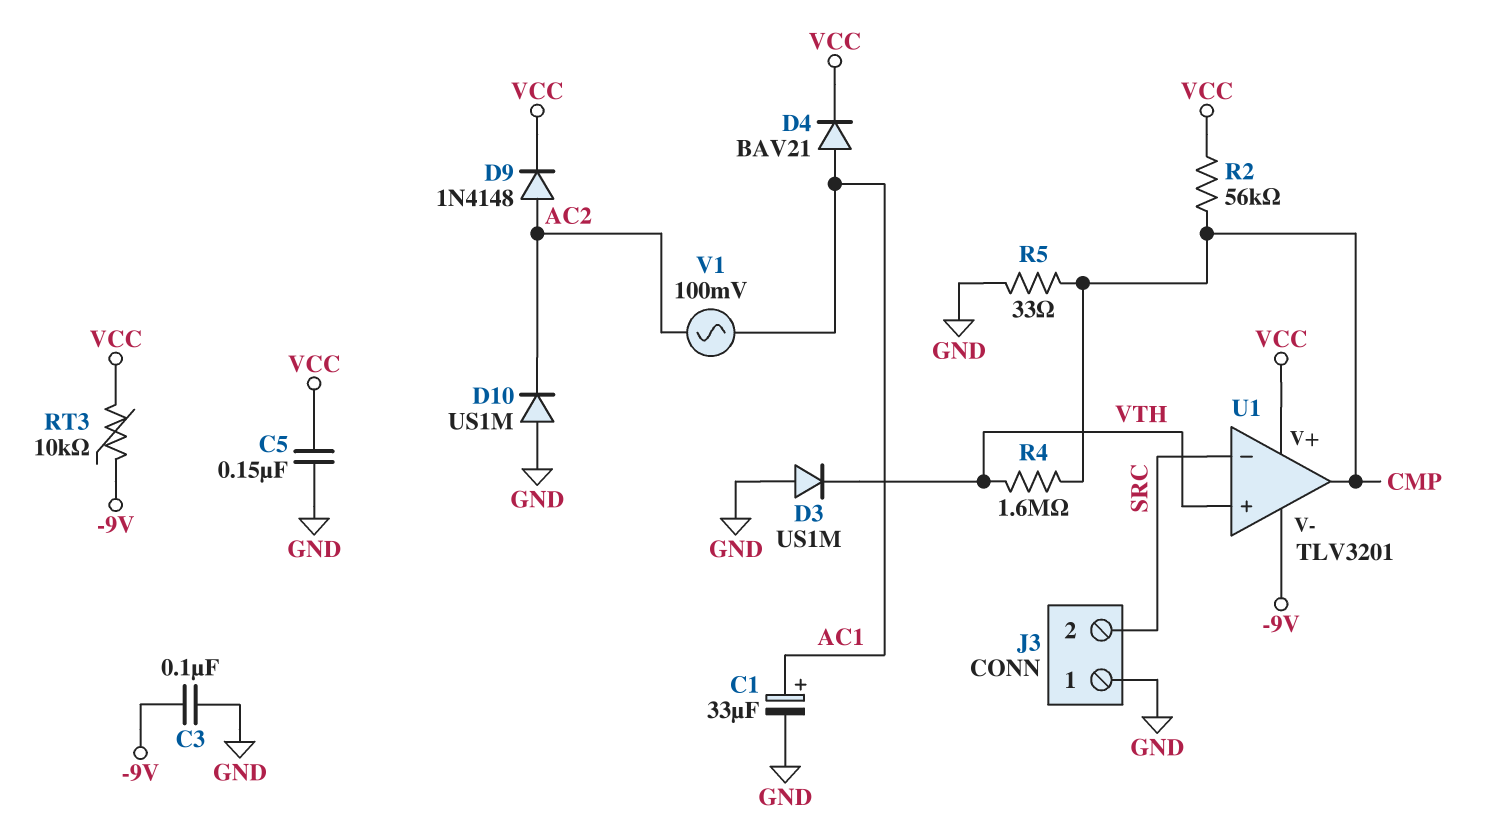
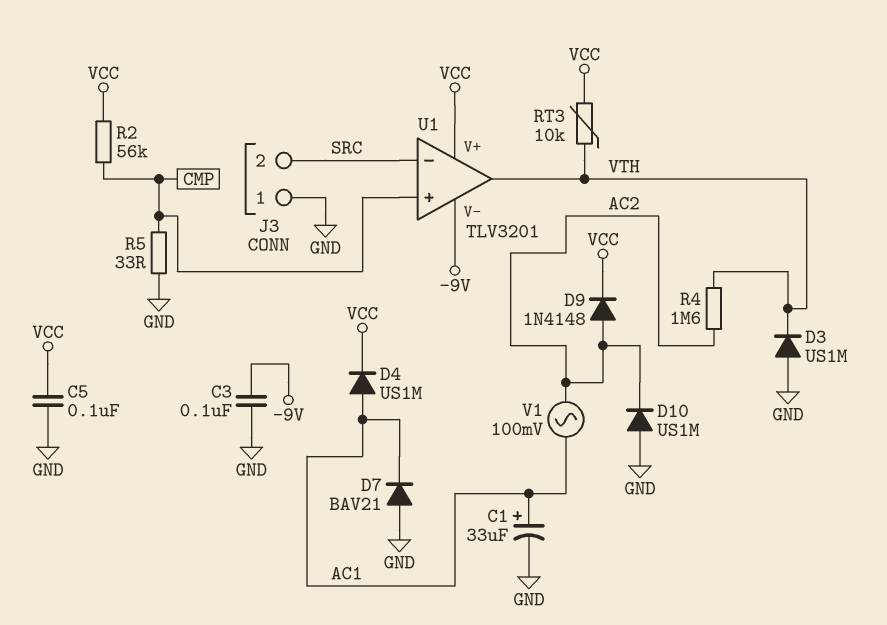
C5: 150nF (GND, VCC) -> 100nF (GND, VCC)
D4: diode BAV21 (A AC1, K VCC) -> diode US1M (A AC1, K VCC)
D7: none -> diode BAV21 (A GND, K AC1)
R4: 1.6M (CMP, VTH) -> 1.6M (AC2, VTH)
RT3: 10k (-9V, VCC) -> 10k (VCC, VTH)
U1 pin in+: VTH -> CMP
U1 pin out: CMP -> VTH

